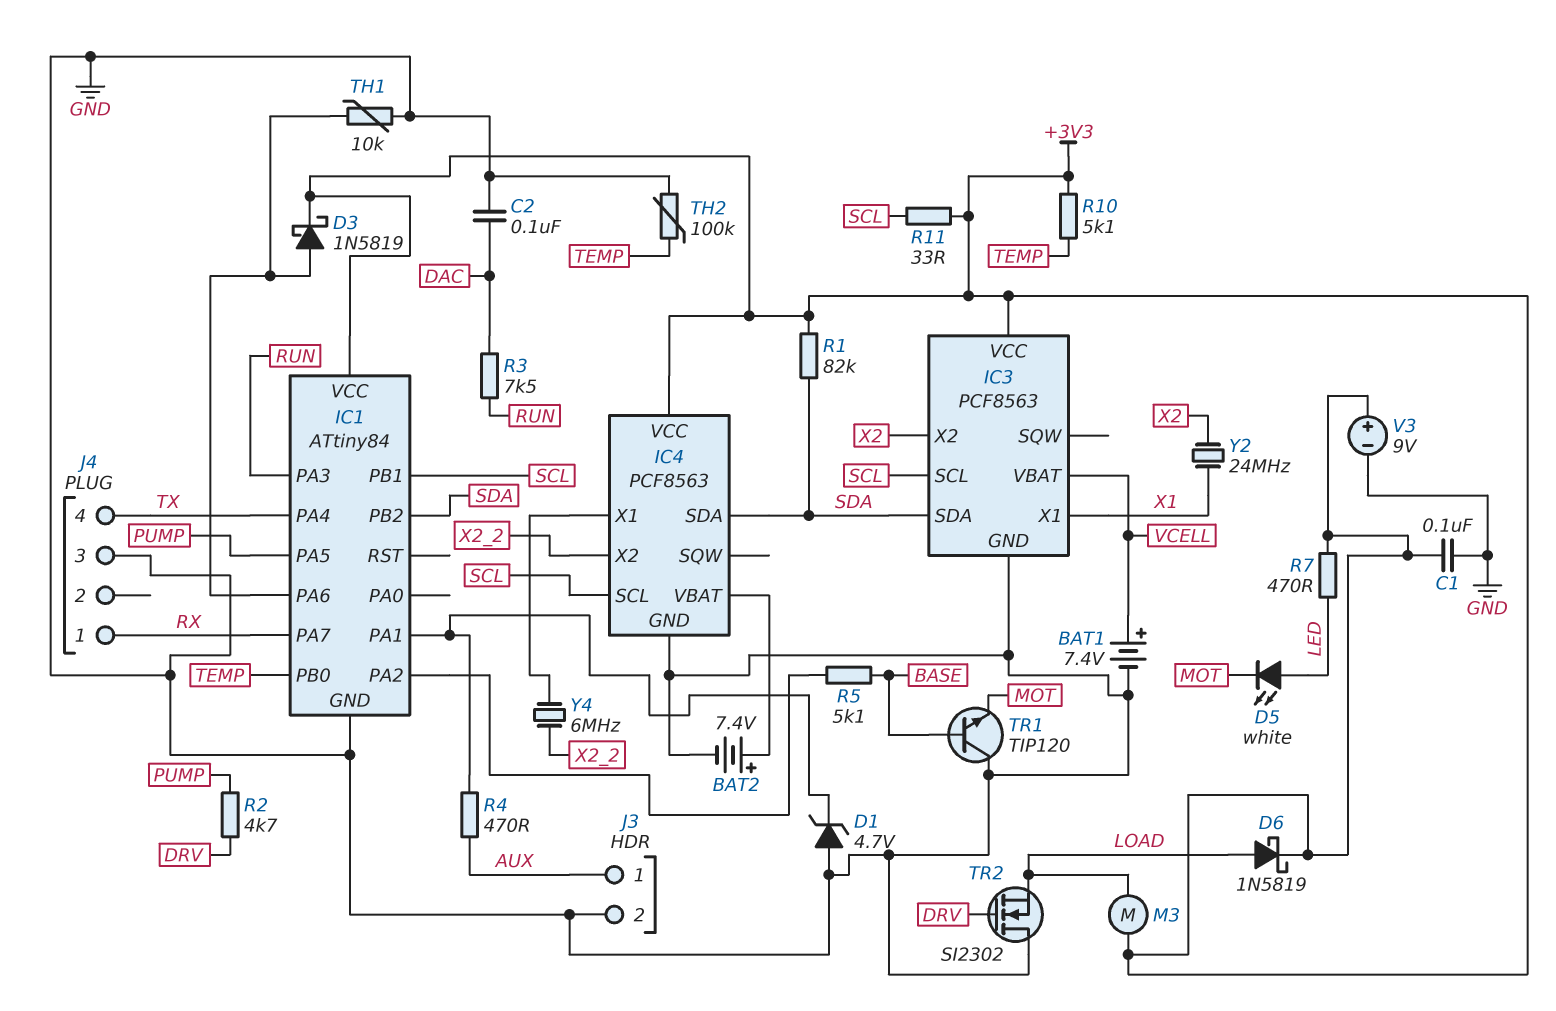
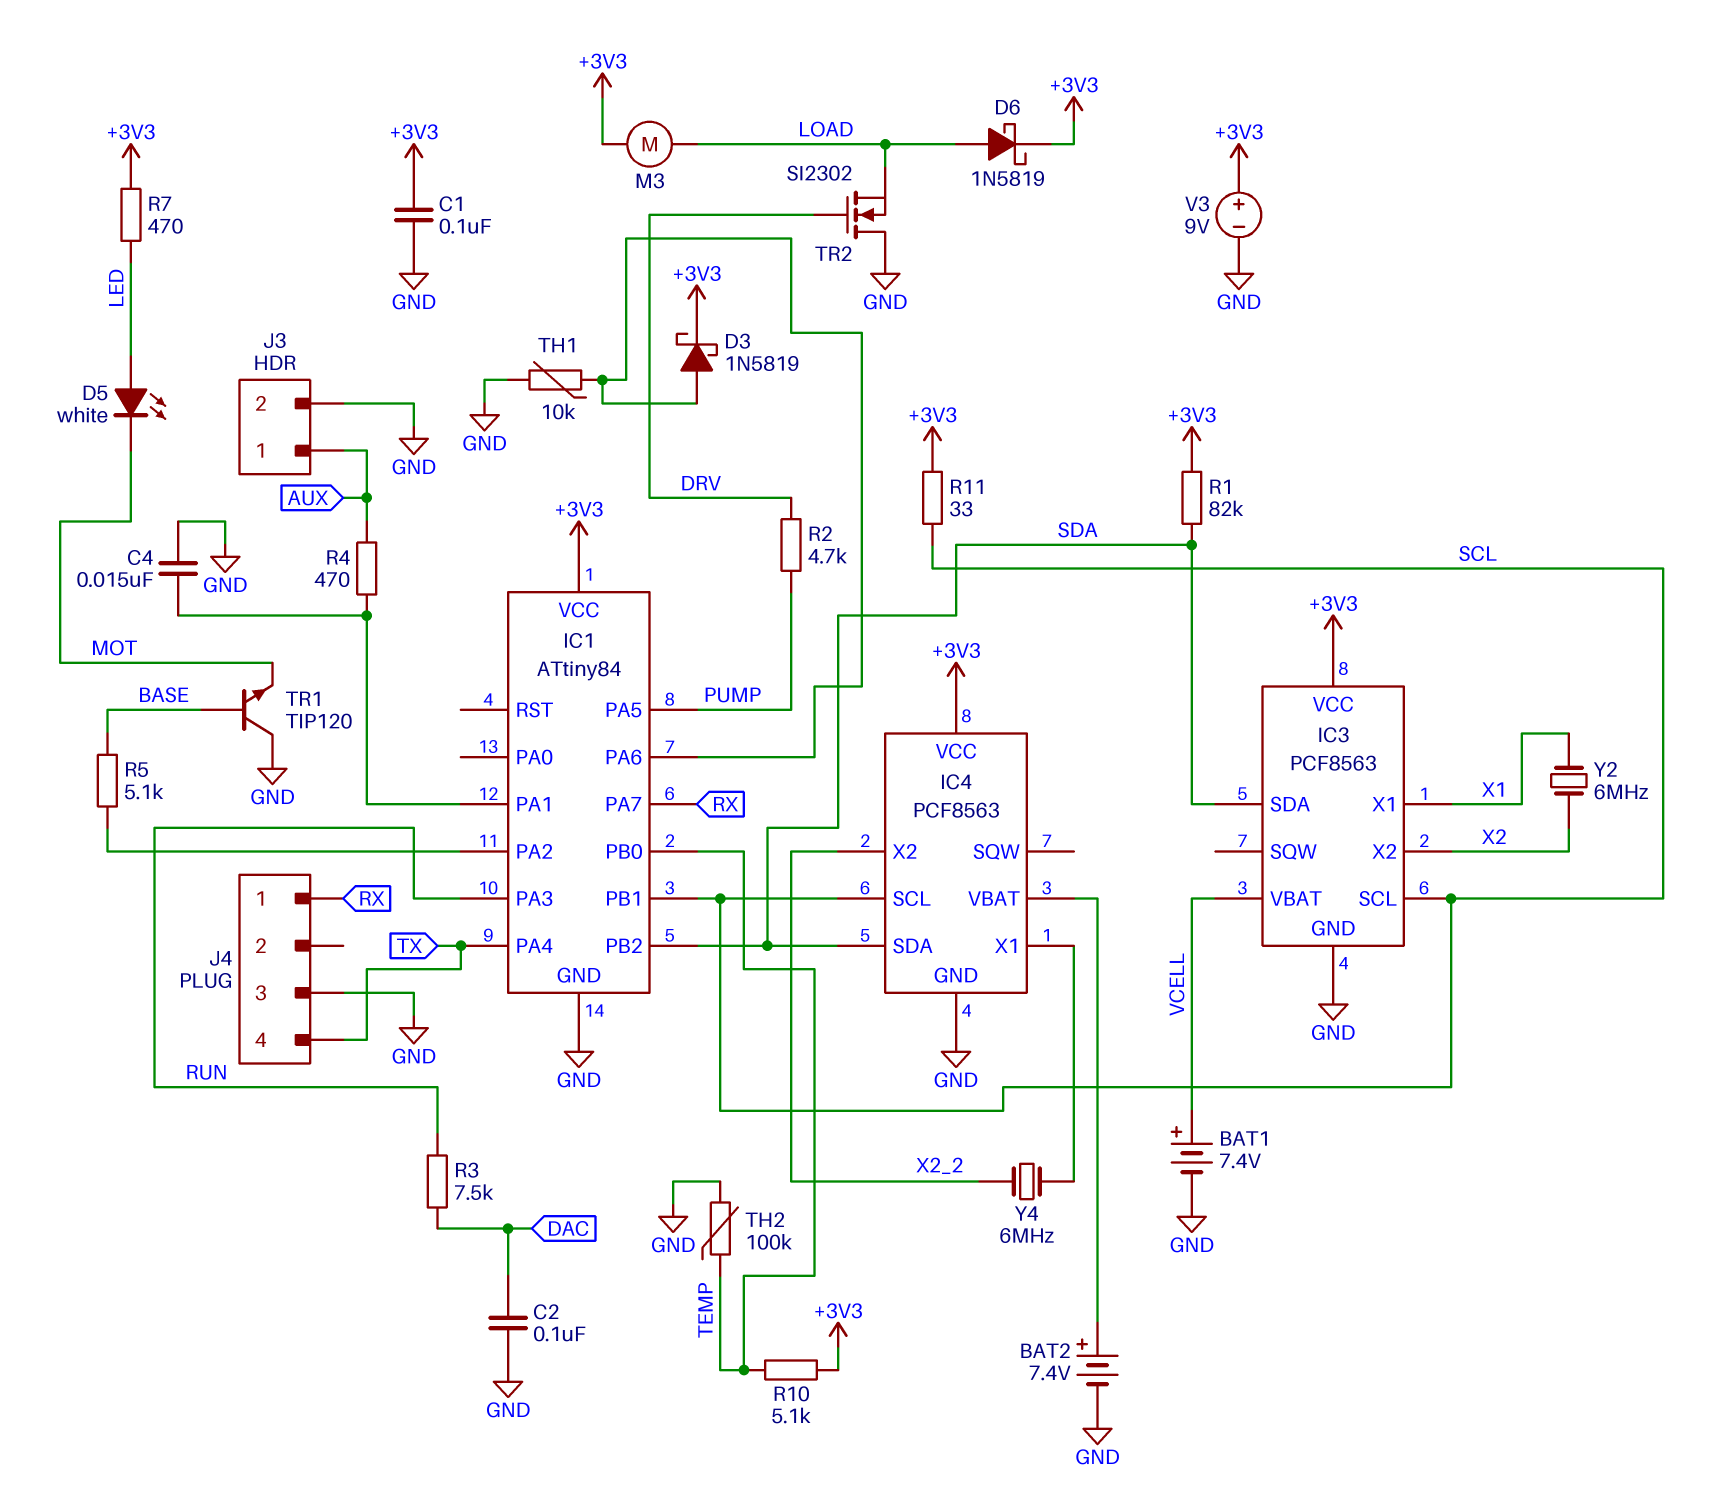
C4: none -> 15nF (GND, IC1/PA1)
D1: zener 4.7V (A GND, K IC1/PA1) -> none
Y2: 24MHz (X1, X2) -> 6MHz (X1, X2)

